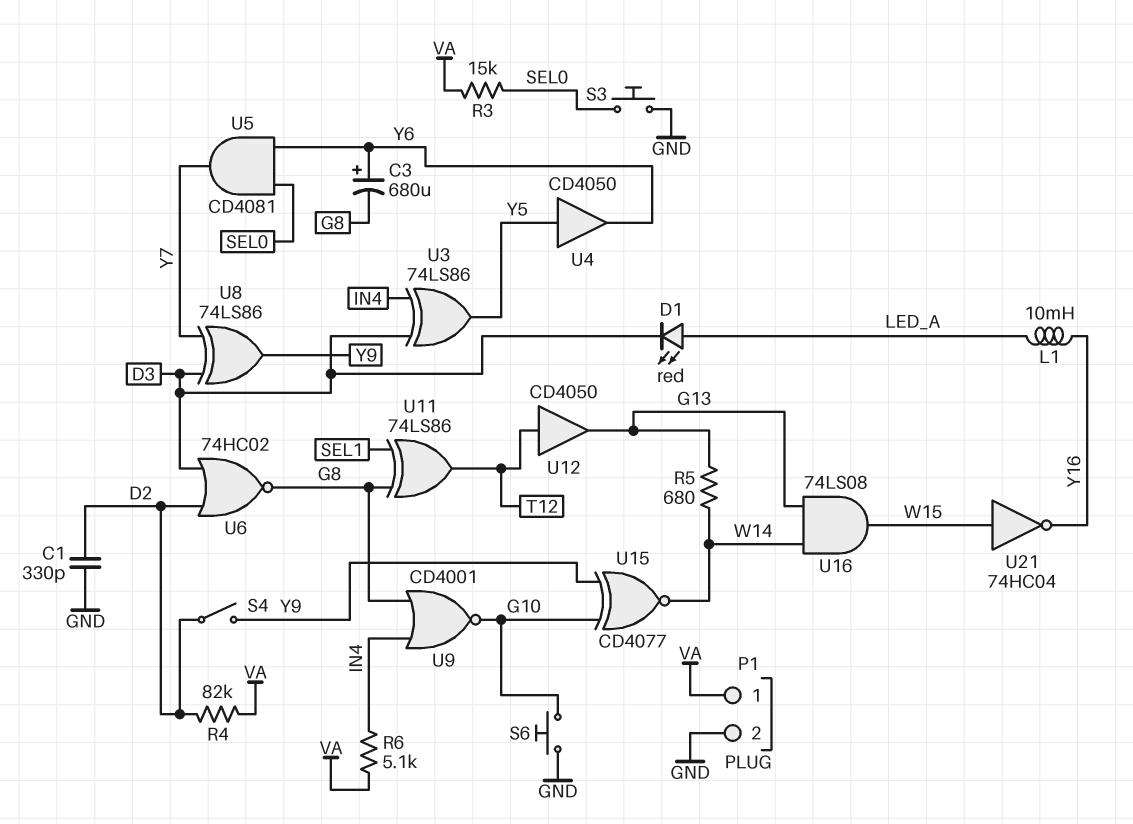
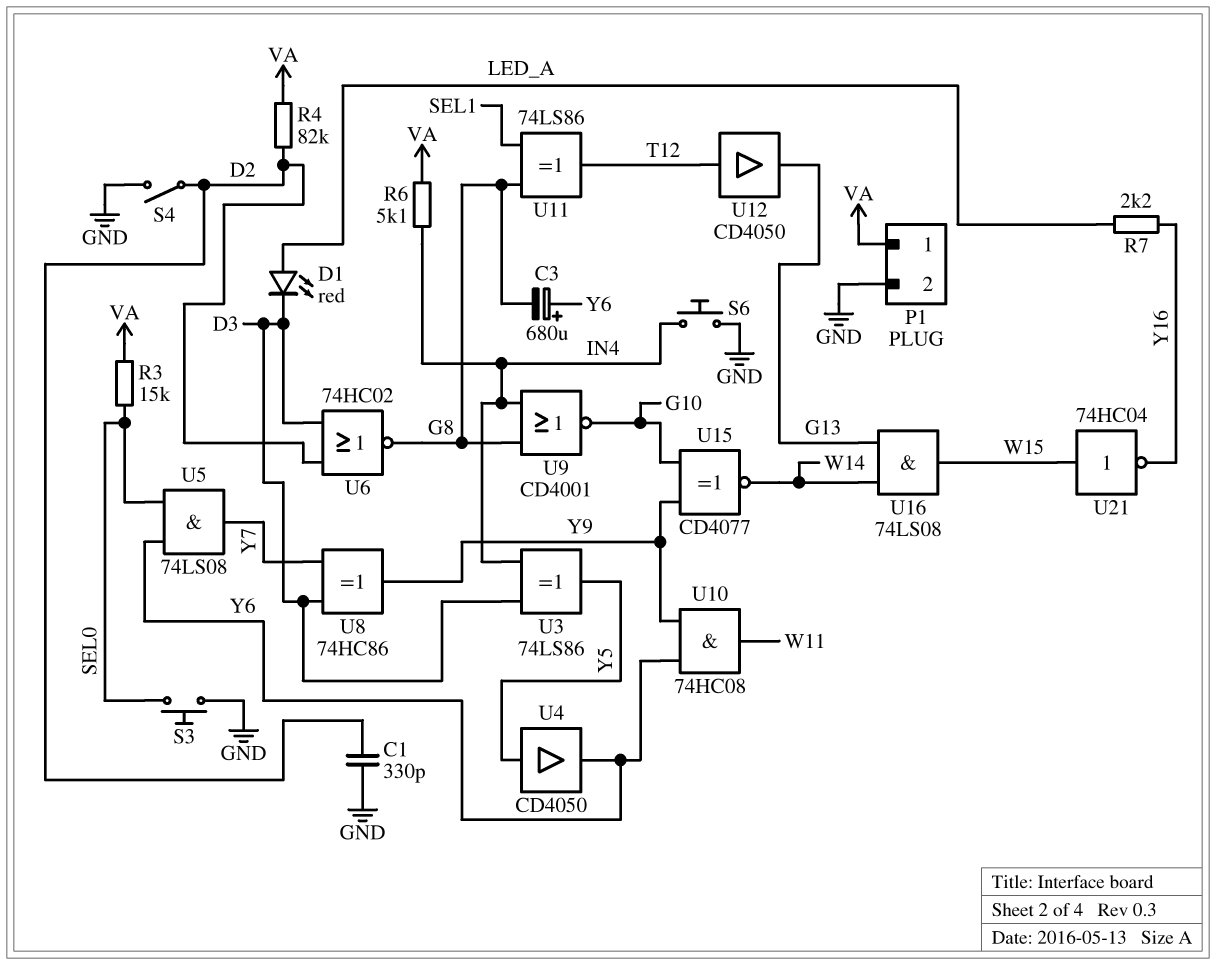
L1: 10mH (LED_A, Y16) -> none
R5: 680 (G13, W14) -> none
R7: none -> 2.2k (LED_A, Y16)
S4: switch (D2, Y9) -> switch (D2, GND)
S6: button (G10, GND) -> button (GND, IN4)
U5: AND CD4081 (in SEL0, in Y6, out Y7) -> AND 74LS08 (in SEL0, in Y6, out Y7)
U8: XOR 74LS86 (in D3, in Y7, out Y9) -> XOR 74HC86 (in D3, in Y7, out Y9)
U10: none -> AND 74HC08 (in Y6, in Y9, out W11)

